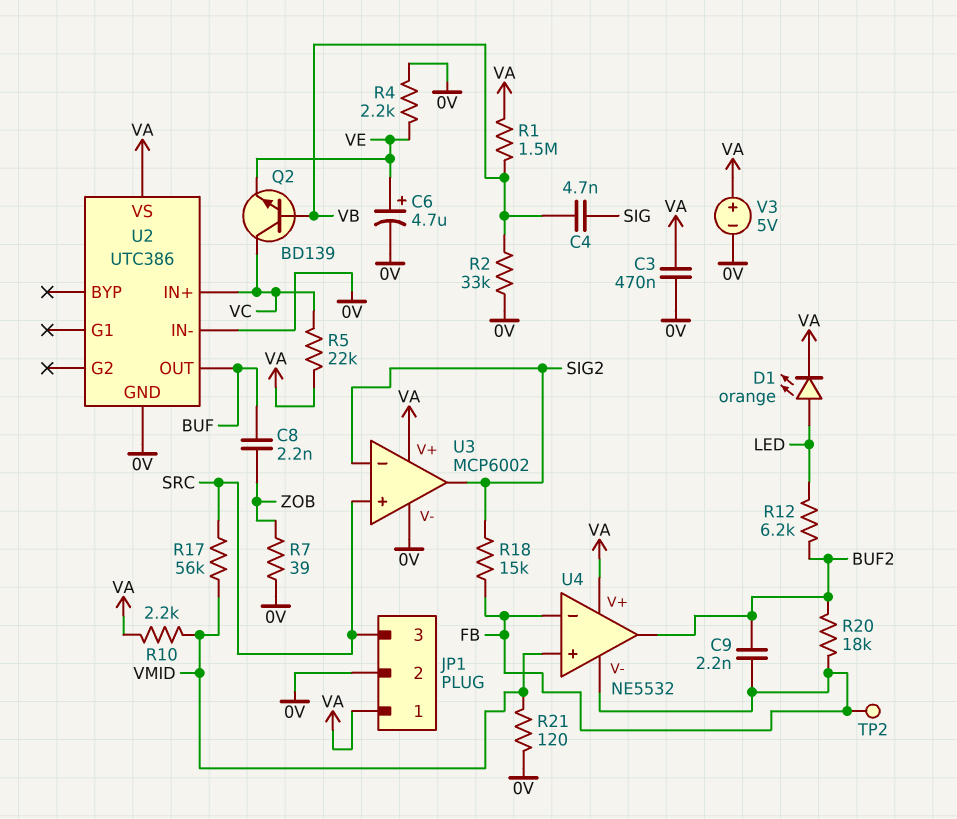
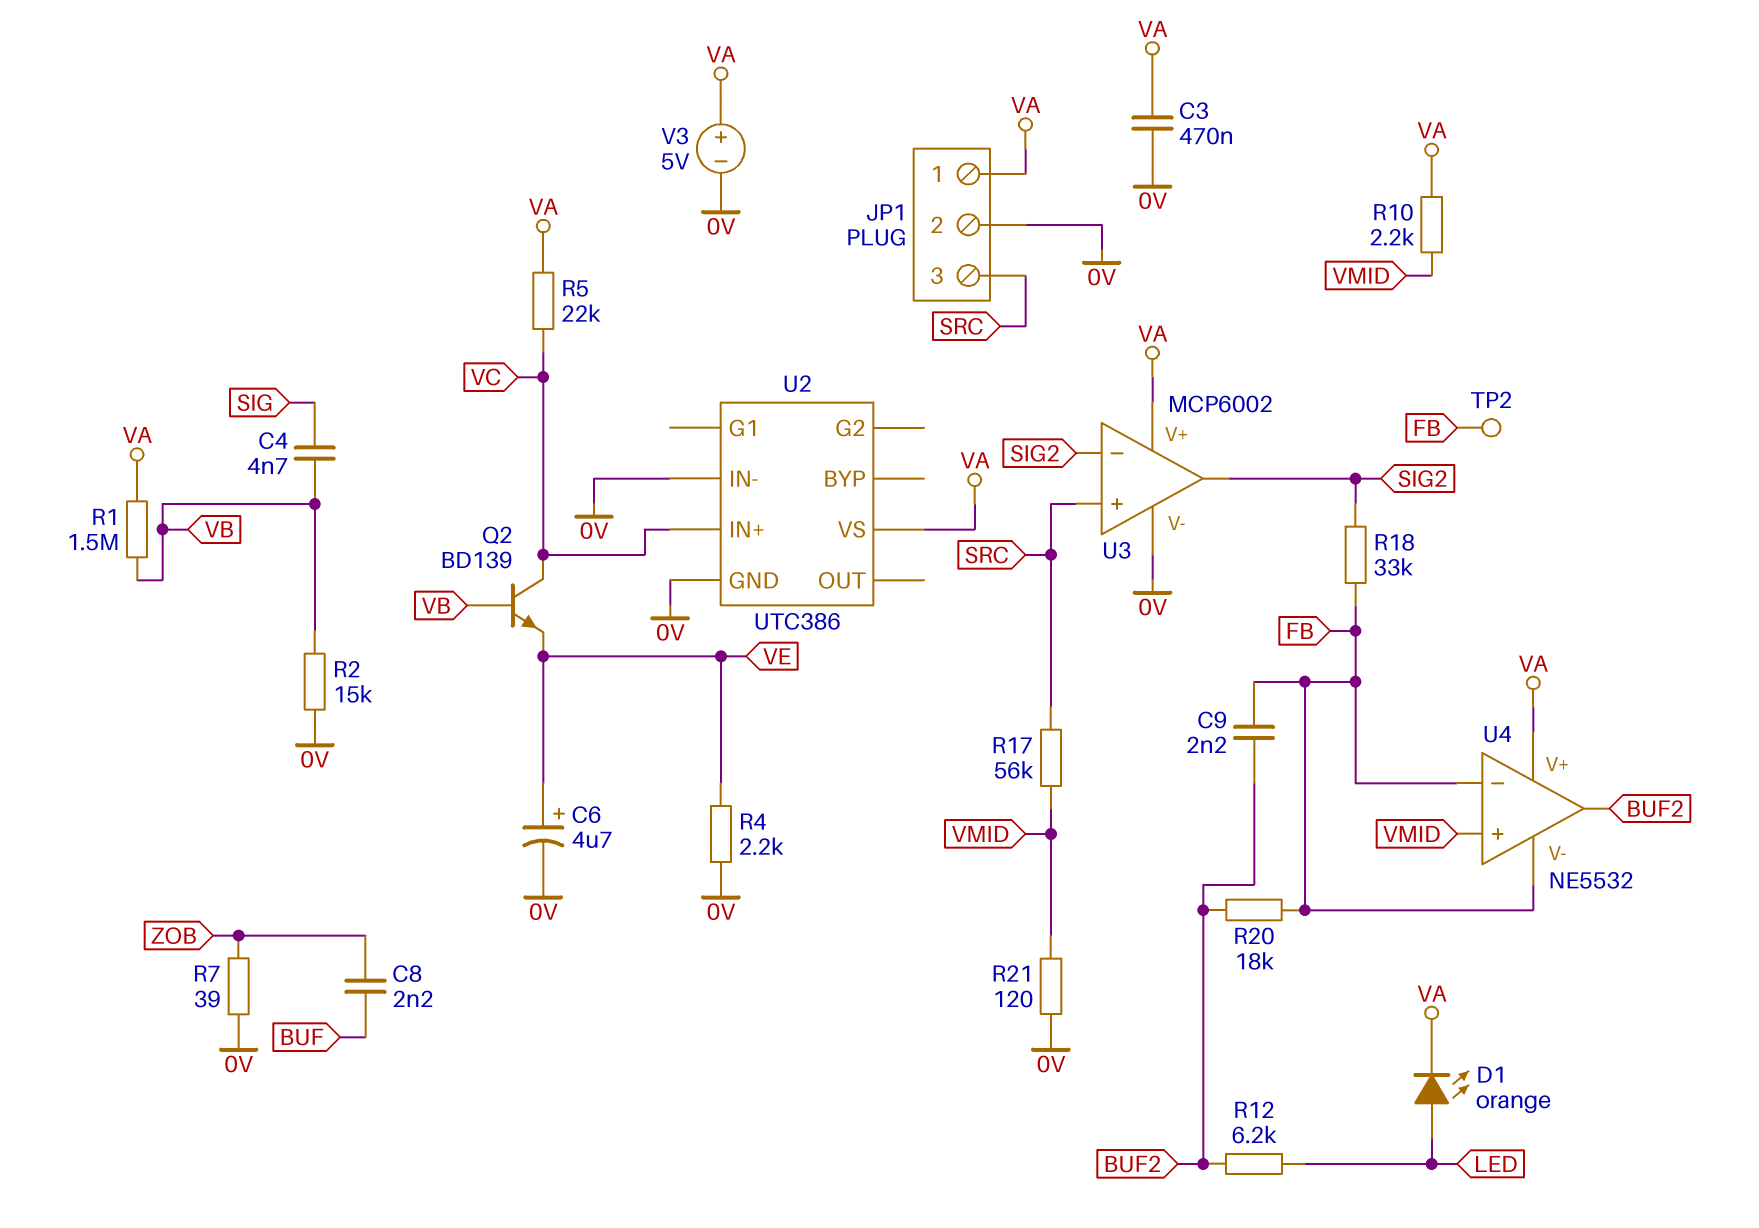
R2: 33k (0V, VB) -> 15k (0V, VB)
R18: 15k (FB, SIG2) -> 33k (FB, SIG2)
U2 pin OUT: BUF -> none

